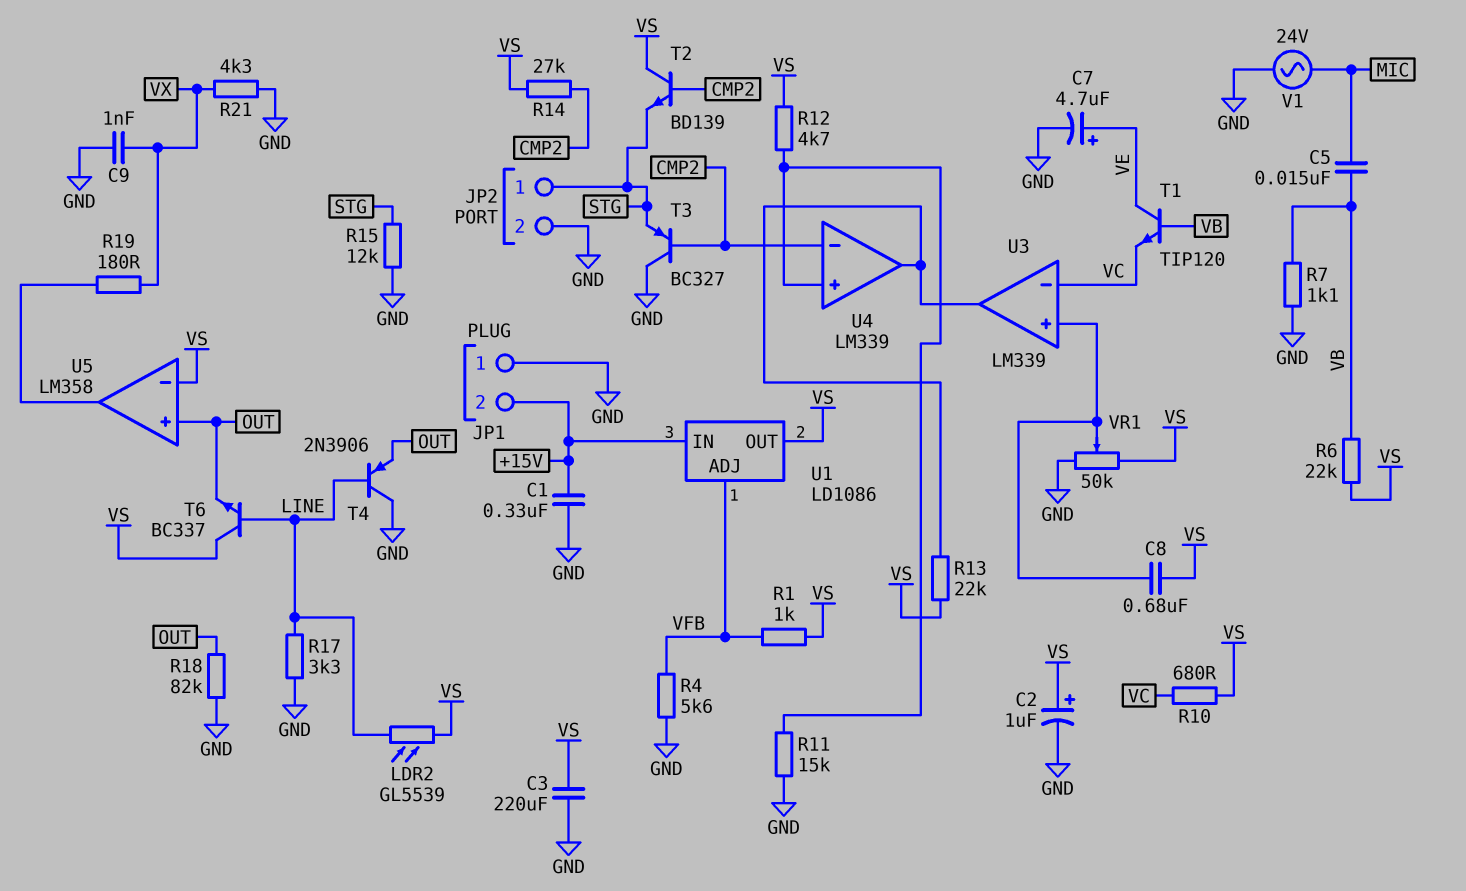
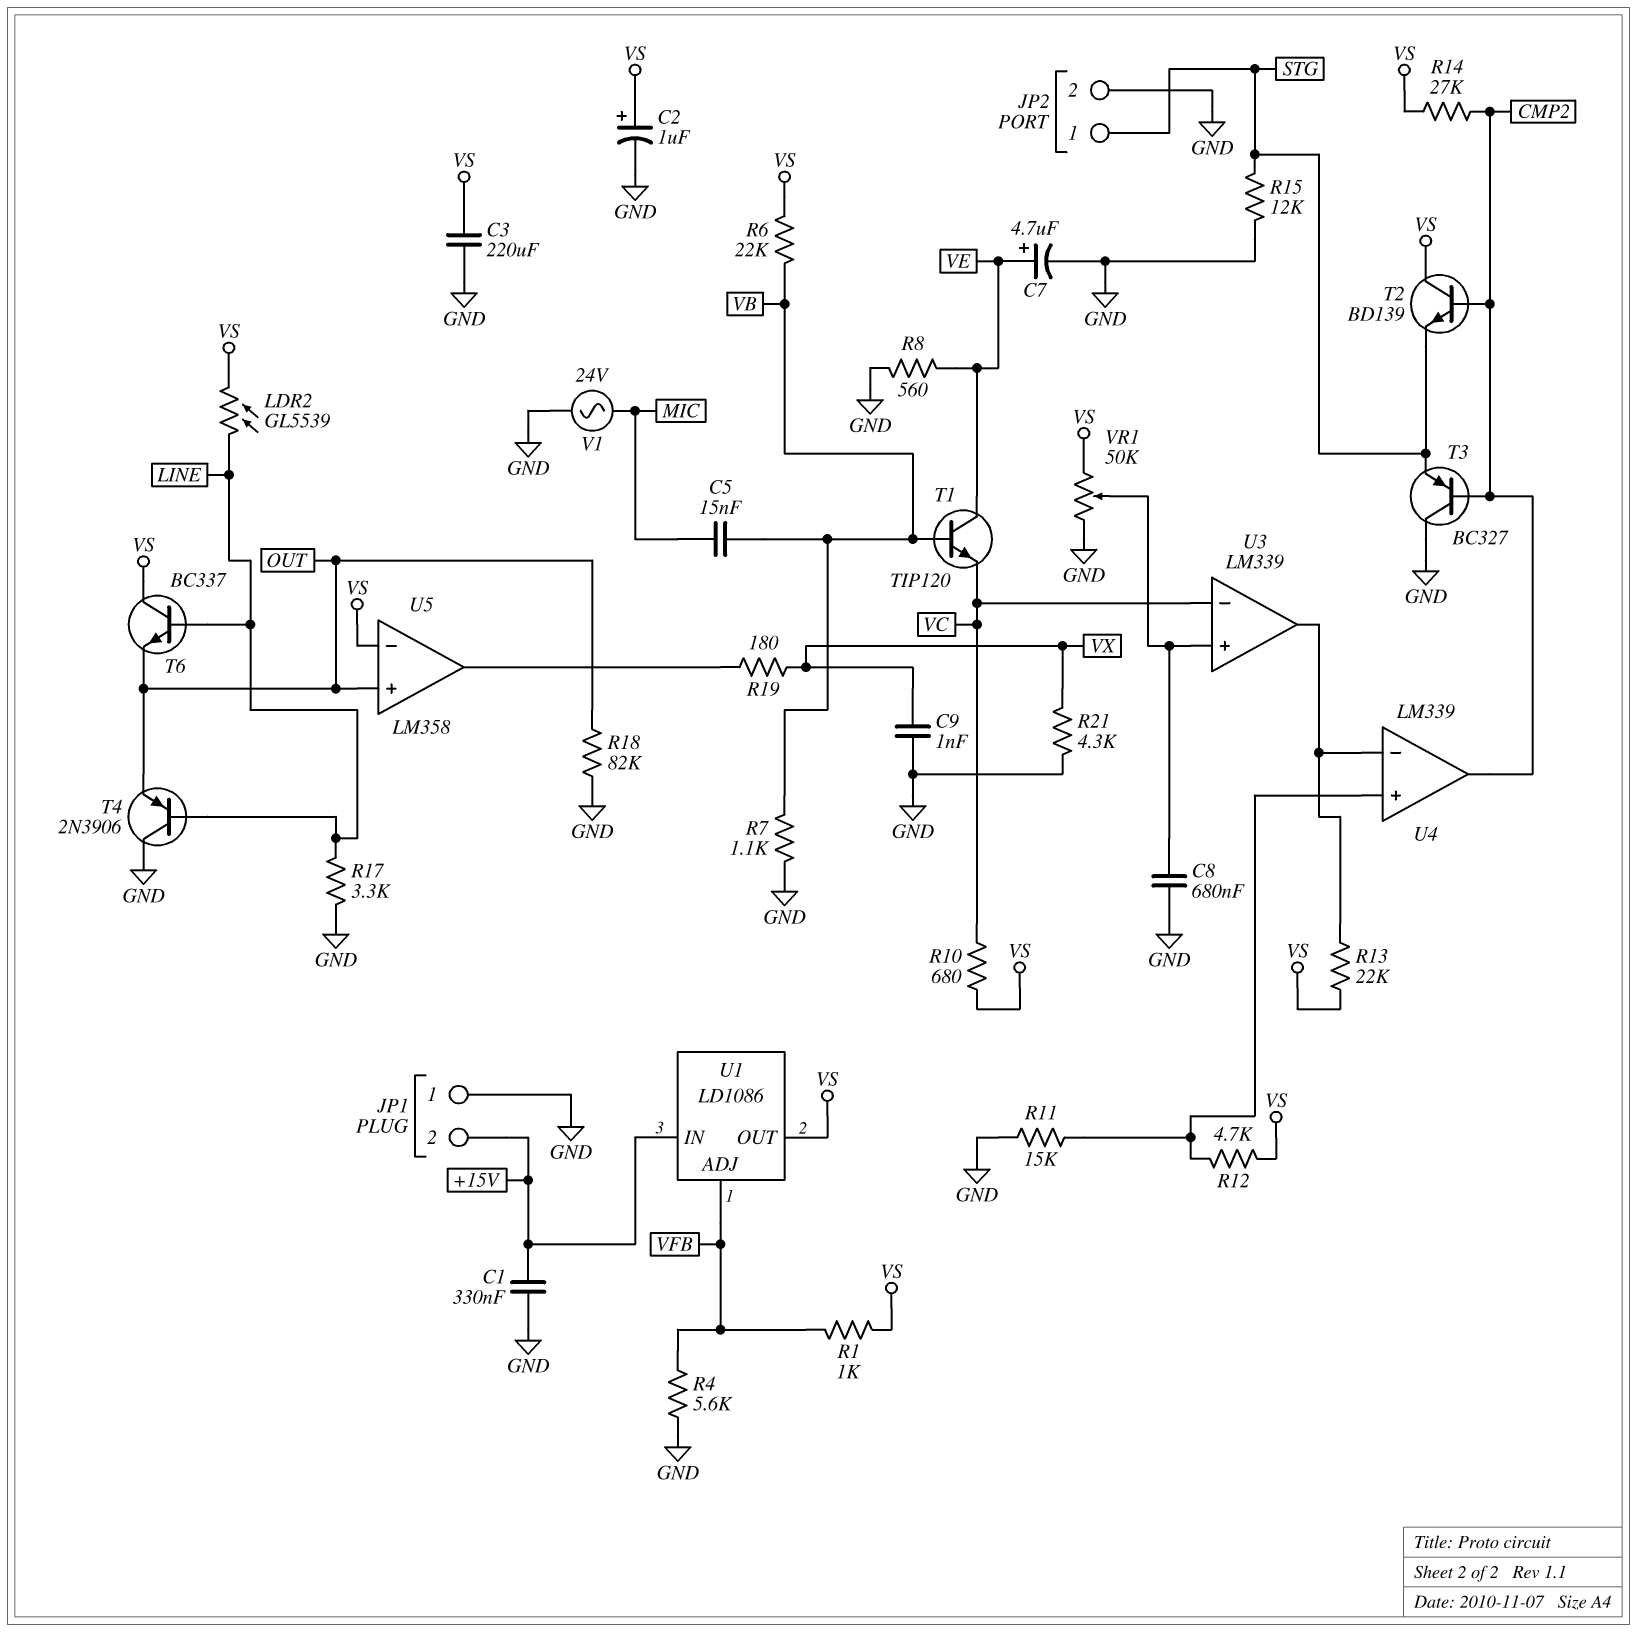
C8: 680nF (U3/in+, VS) -> 680nF (GND, U3/in+)
R8: none -> 560 (GND, VE)
U4 pin in-: CMP2 -> U3/out
U4 pin out: U3/out -> CMP2

